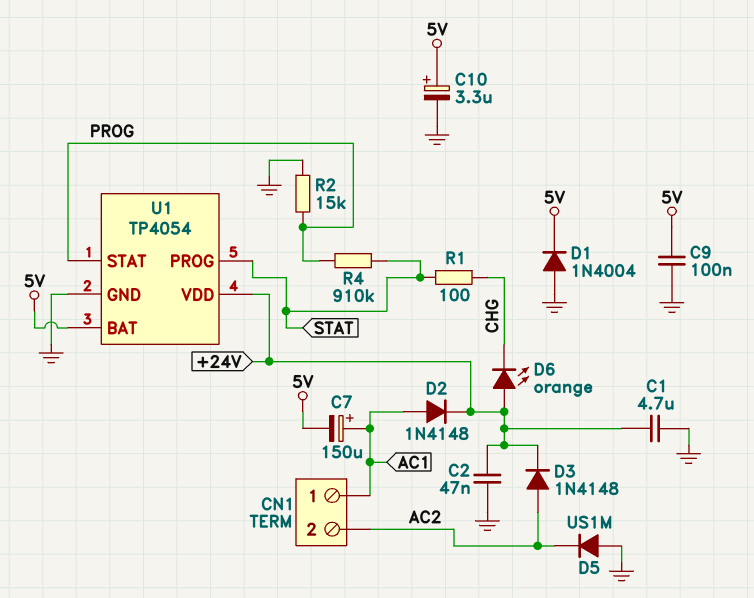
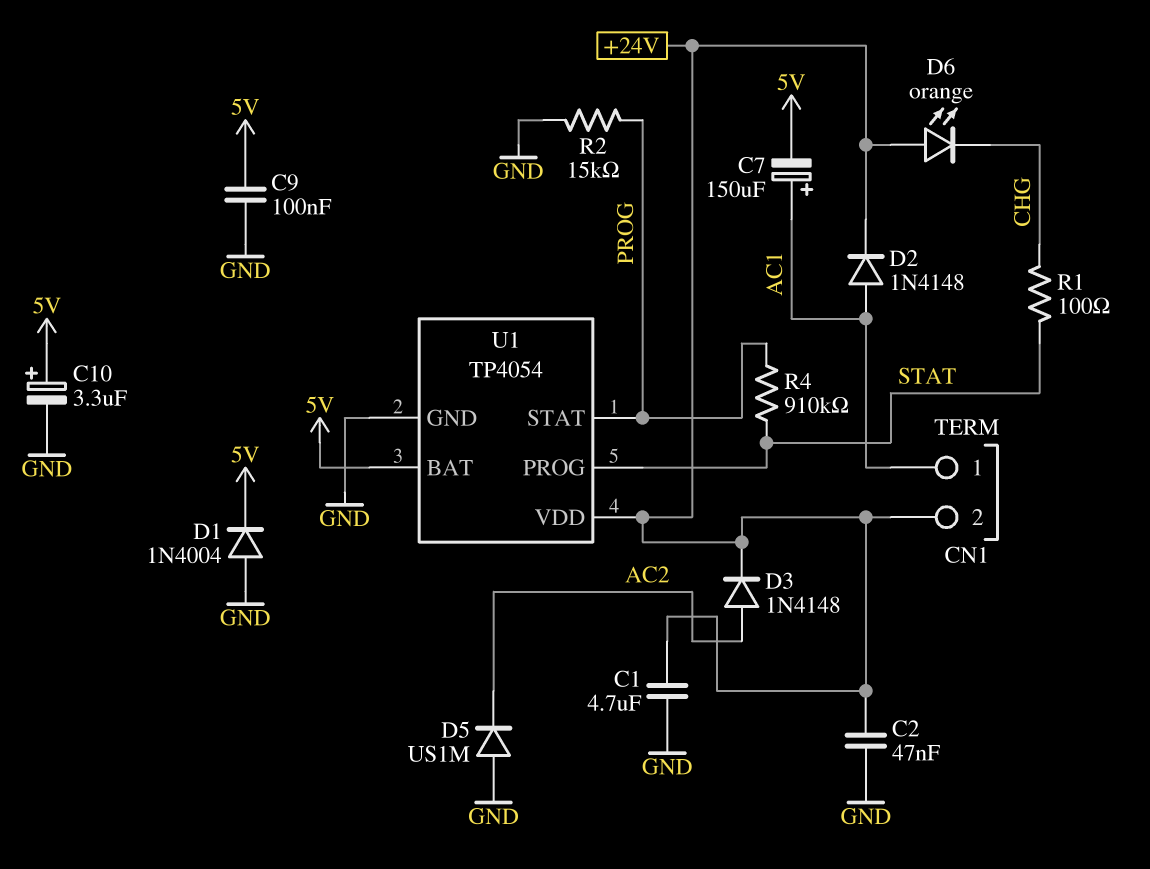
CN1 pin 2: AC2 -> +24V

